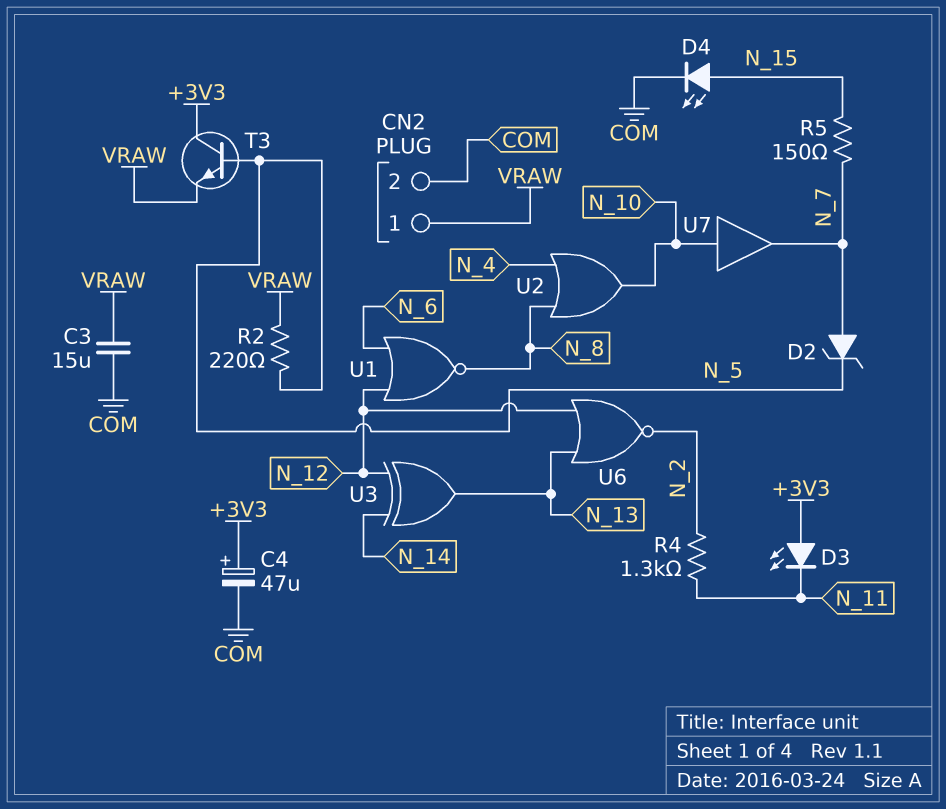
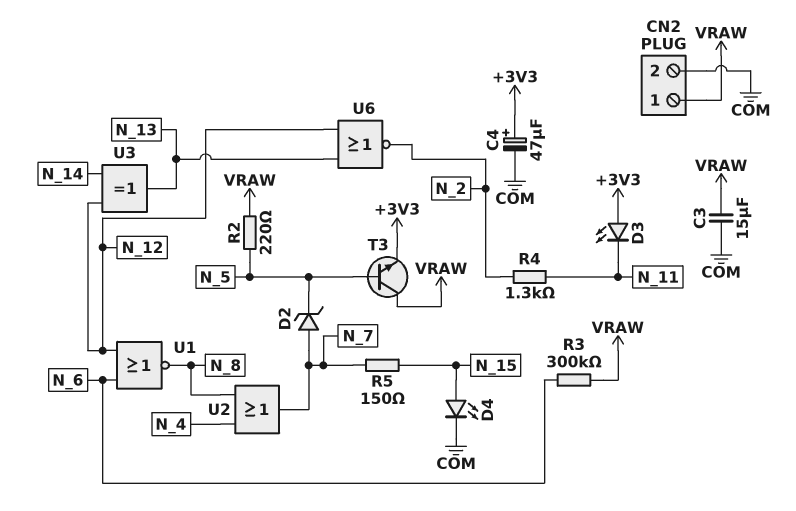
R3: none -> 300k (N_6, VRAW)
T3: NPN (B N_5, C +3V3, E VRAW) -> NPN (B N_5, C VRAW, E +3V3)
U2: OR (in N_4, in N_8, out N_10) -> OR (in N_4, in N_8, out N_7)
U7: buffer (in N_10, out N_7) -> none

